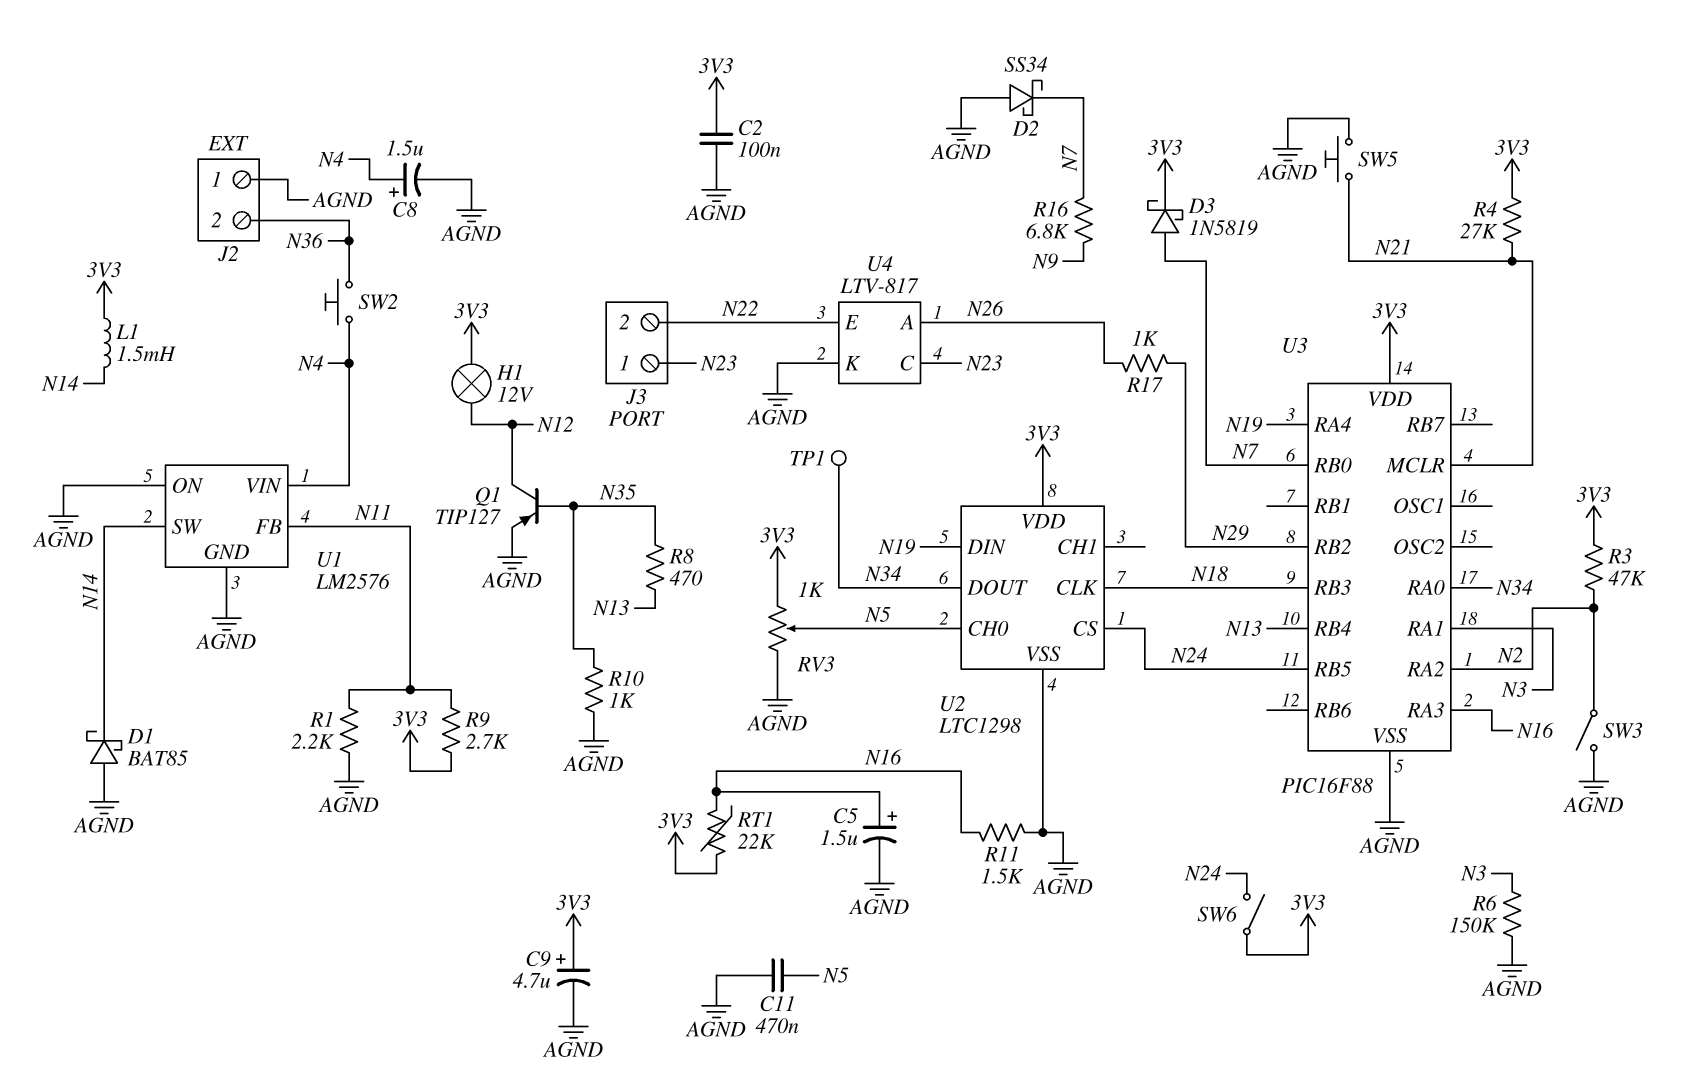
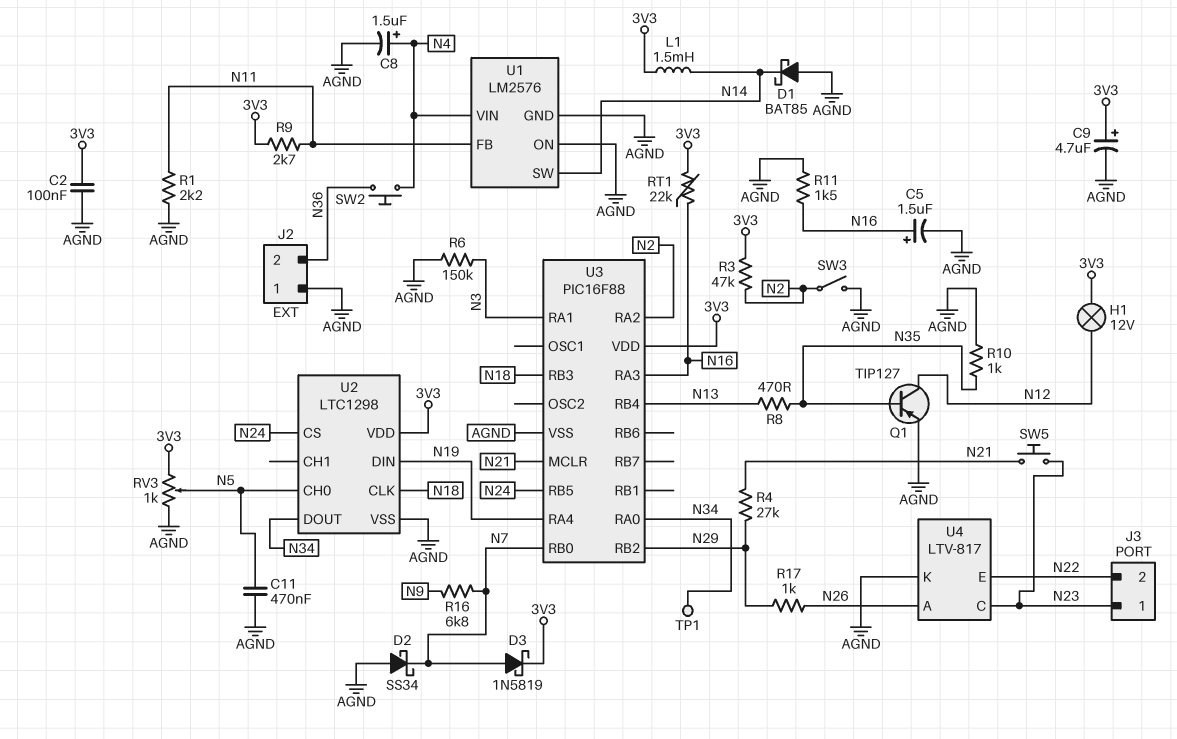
R4: 27k (3V3, N21) -> 27k (N21, N29)
SW5: button (AGND, N21) -> button (N21, N23)
SW6: switch (3V3, N24) -> none

